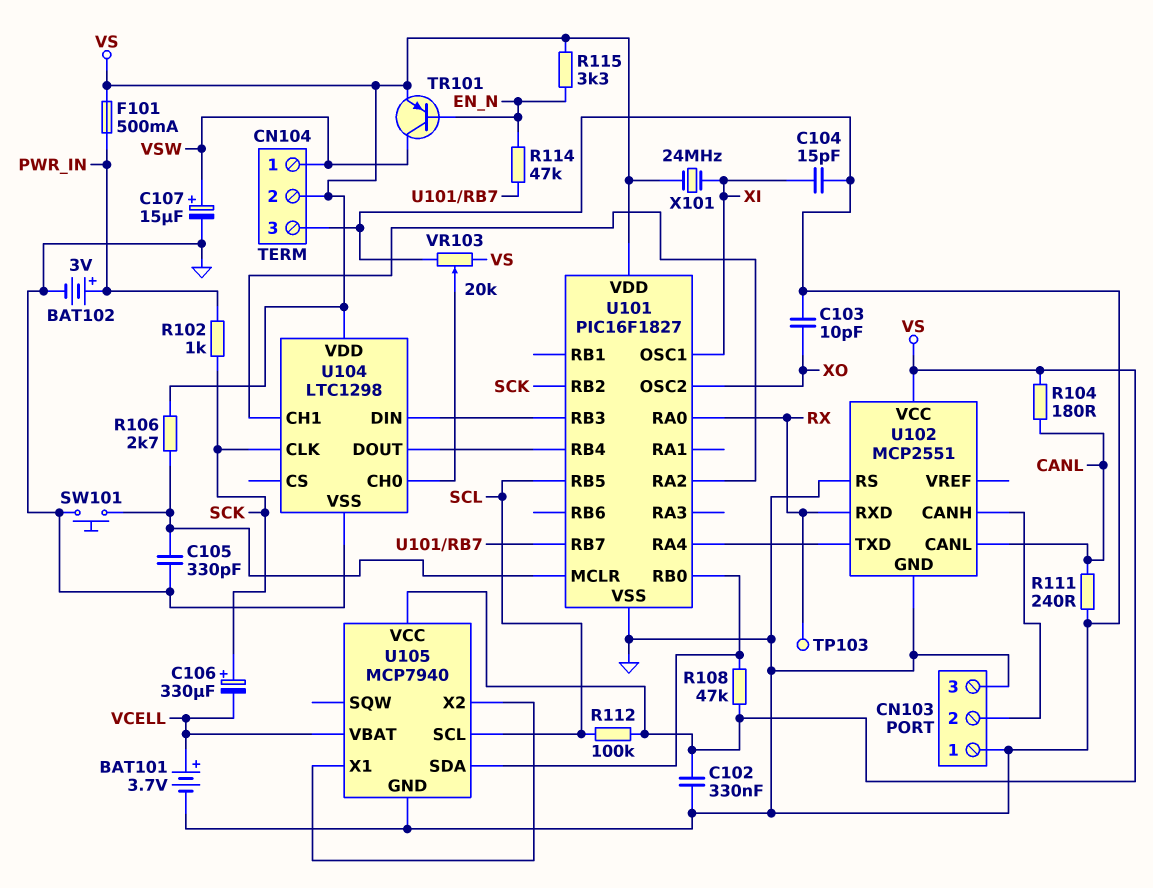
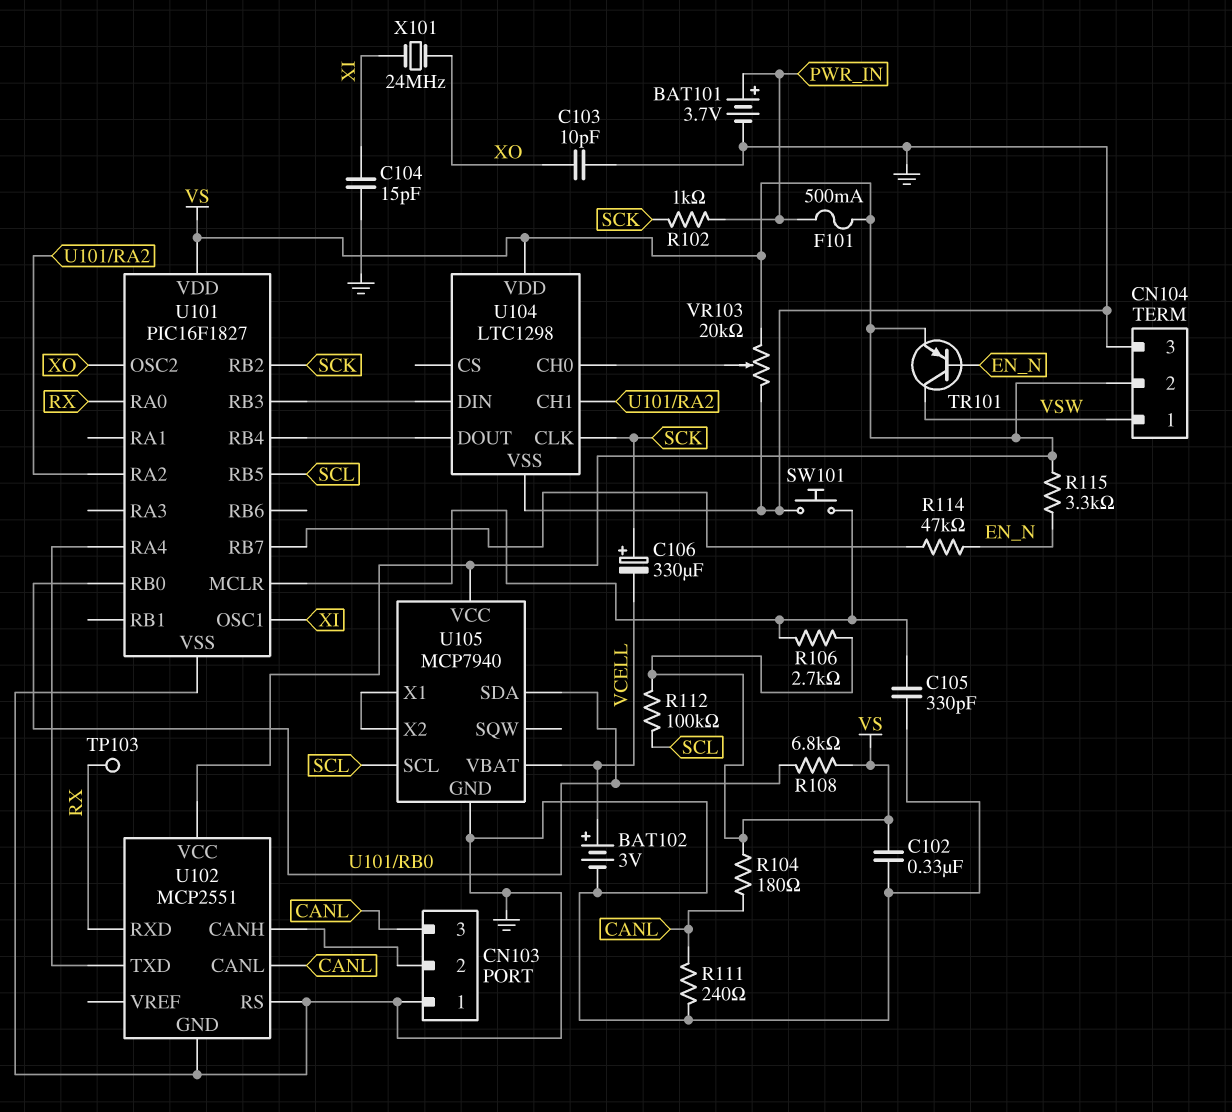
BAT101: 3.7V (plus VCELL, minus GND) -> 3.7V (plus PWR_IN, minus GND)
BAT102: 3V (plus PWR_IN, minus GND) -> 3V (plus VCELL, minus GND)
C107: 15uF (plus VSW, minus GND) -> none
CN103 pin 3: GND -> CANL
R108: 47k (U101/RB0, VS) -> 6.8k (U101/RB0, VS)
X101: 24MHz (VS, XI) -> 24MHz (XI, XO)

